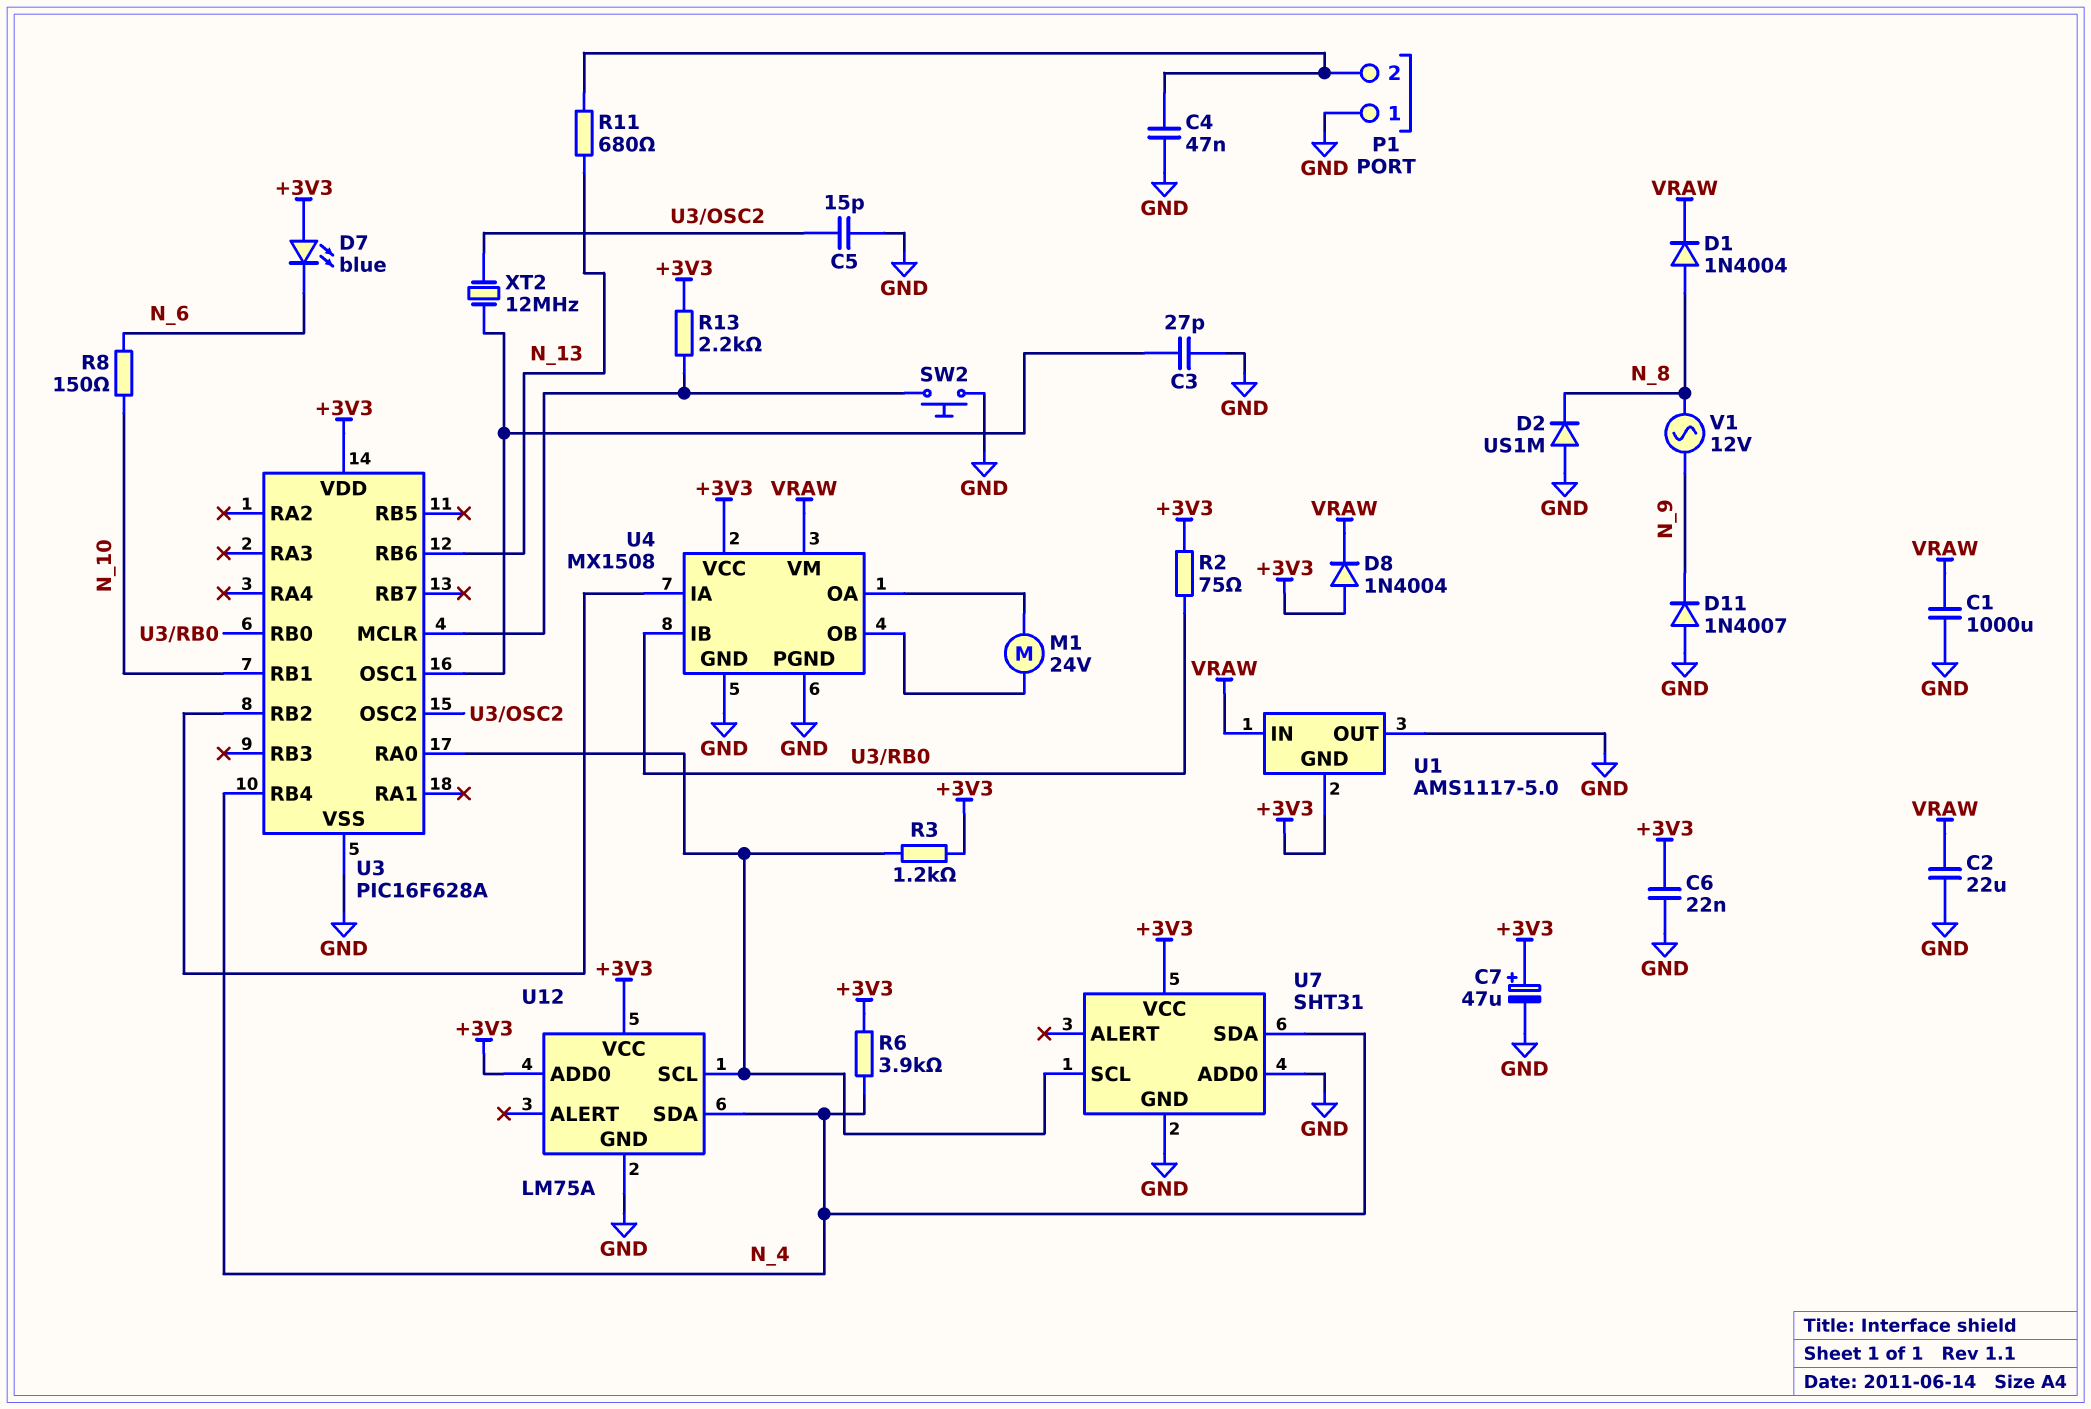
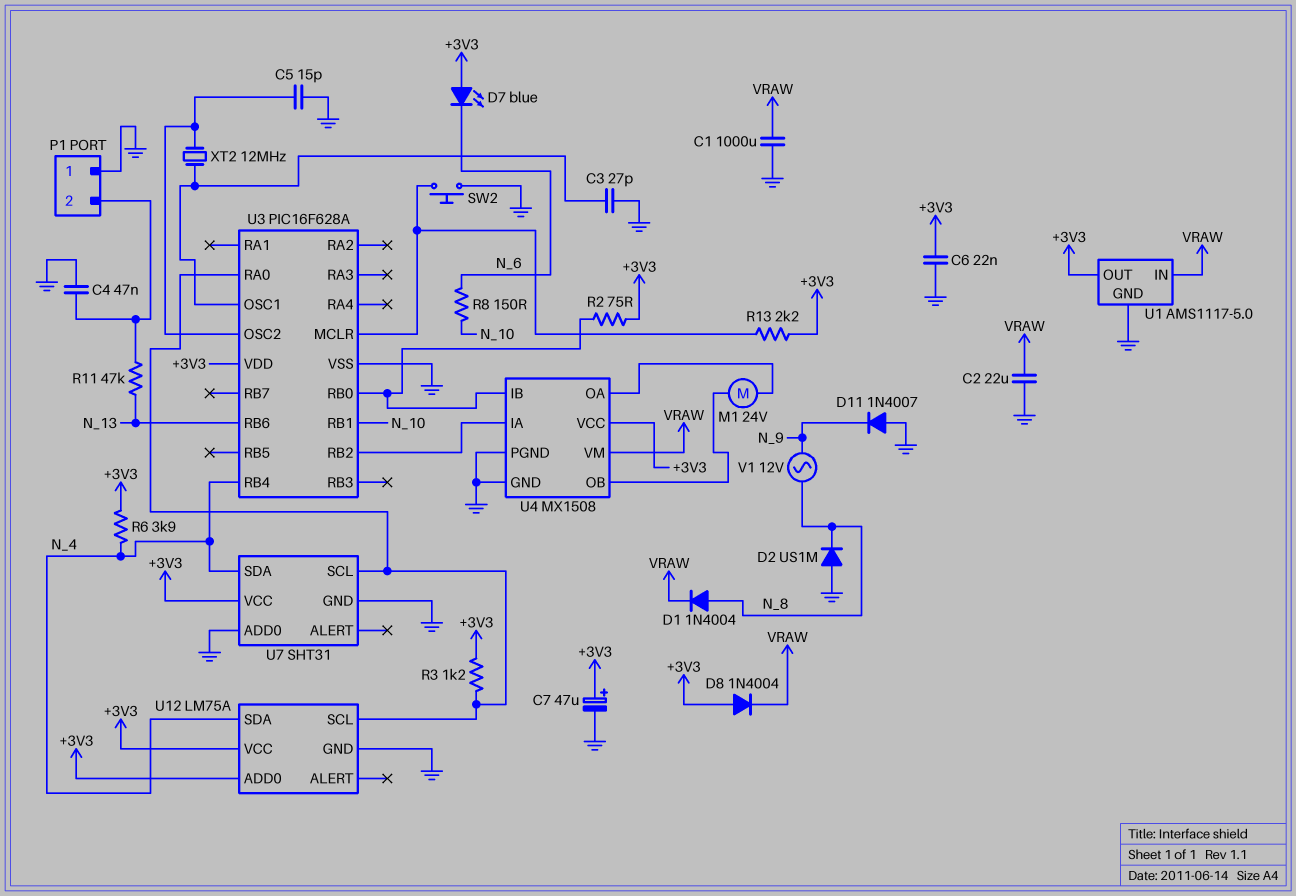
R11: 680 (N_13, P1/2) -> 47k (N_13, P1/2)
U1 pin GND: +3V3 -> GND
U1 pin OUT: GND -> +3V3

